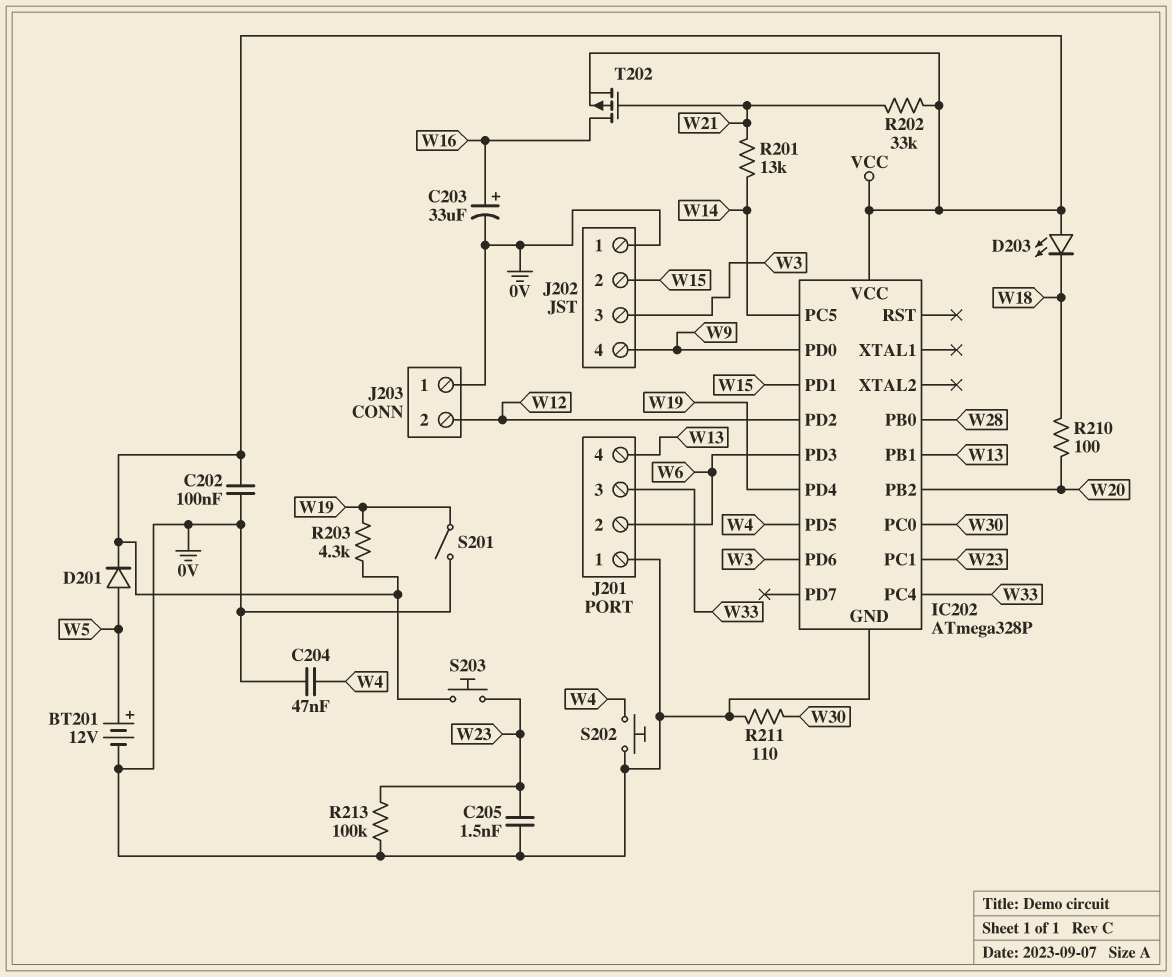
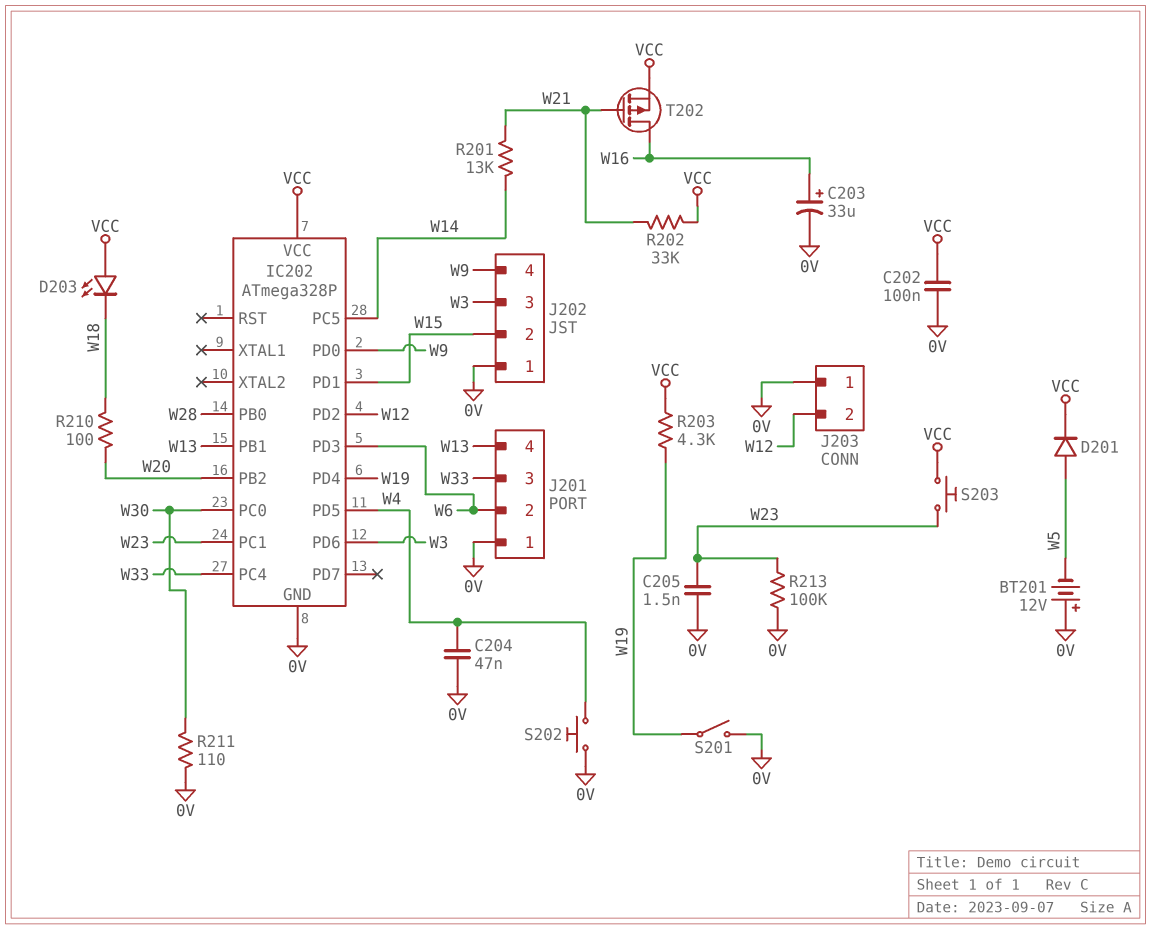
BT201: 12V (plus W5, minus 0V) -> 12V (plus 0V, minus W5)

